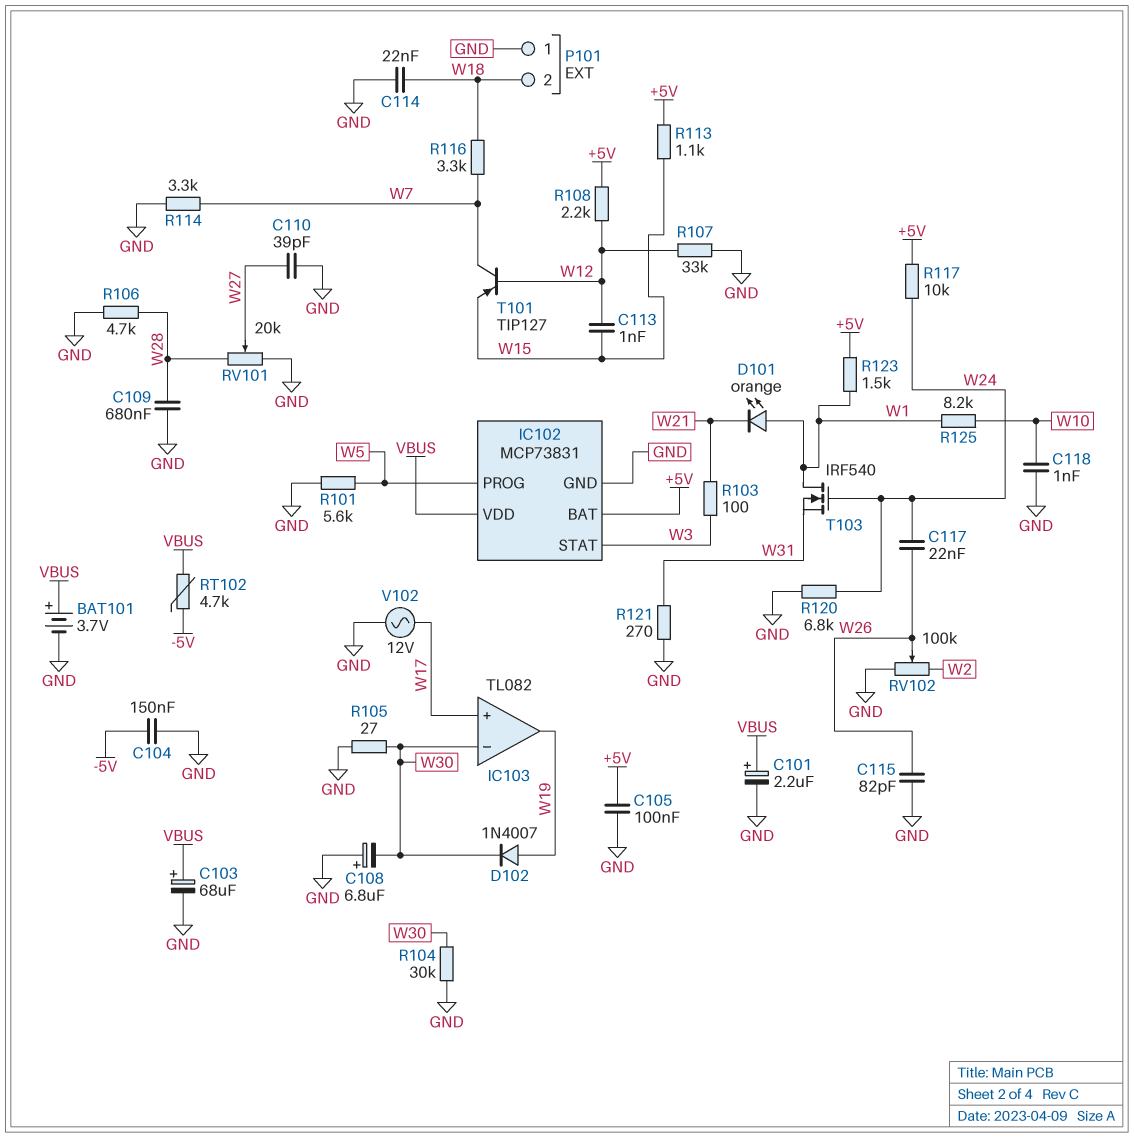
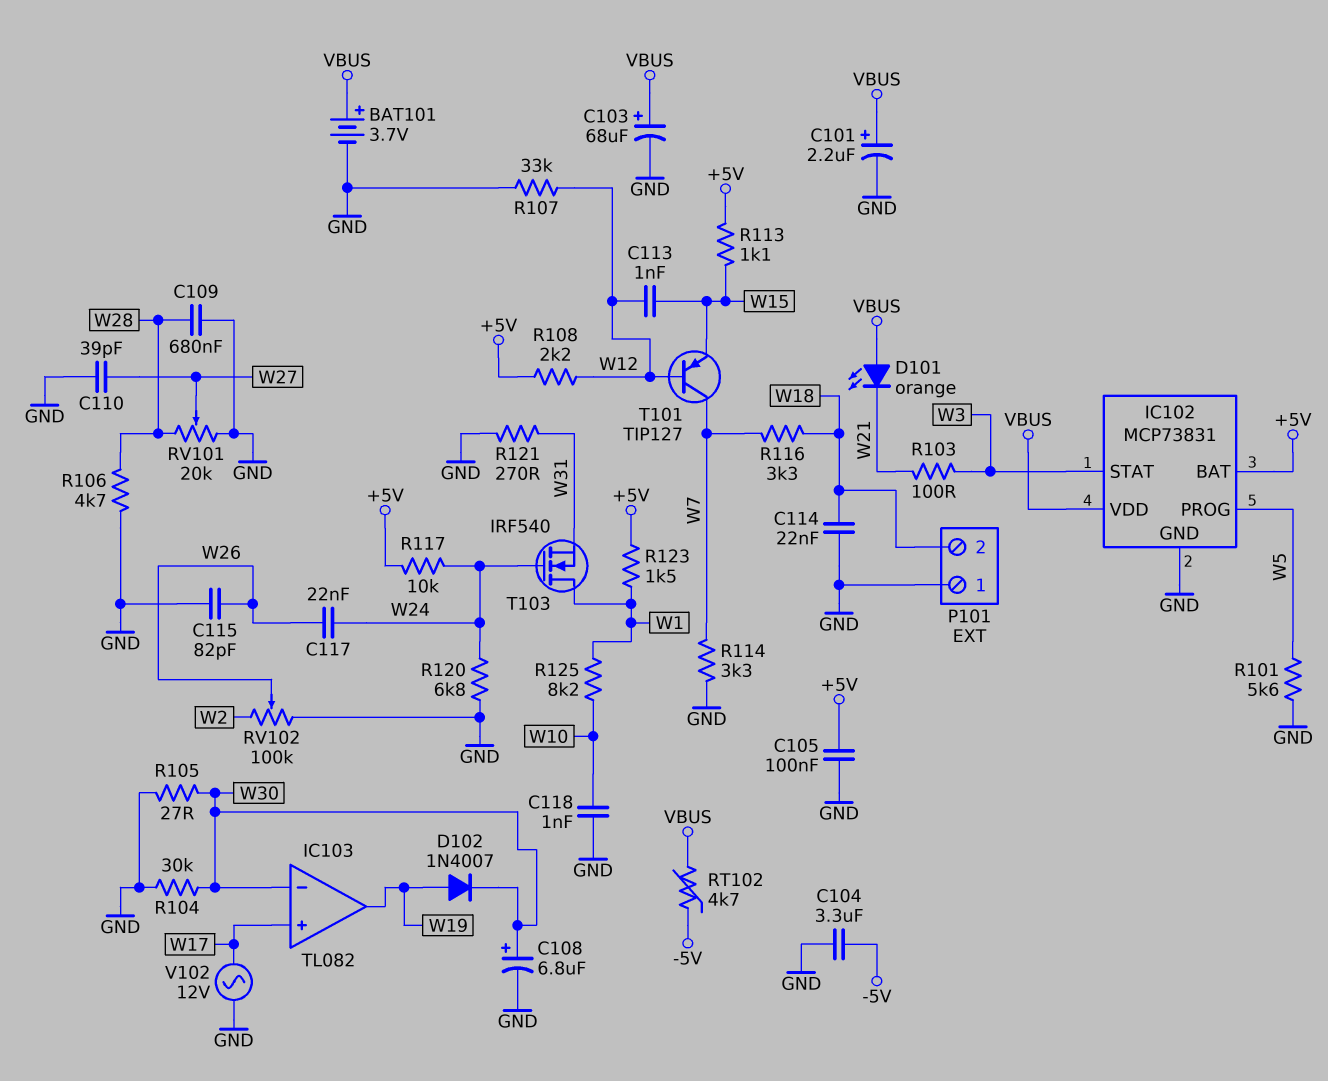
C104: 150nF (-5V, GND) -> 3.3uF (-5V, GND)
C108: 6.8uF (plus GND, minus W30) -> 6.8uF (plus W30, minus GND)
D101: LED orange (A W1, K W21) -> LED orange (A VBUS, K W21)

